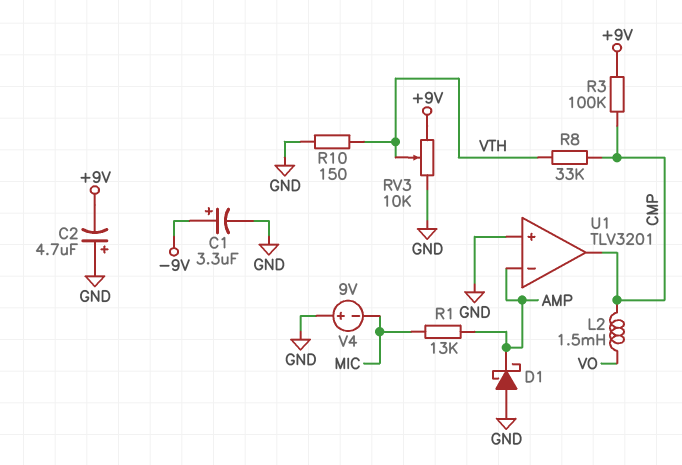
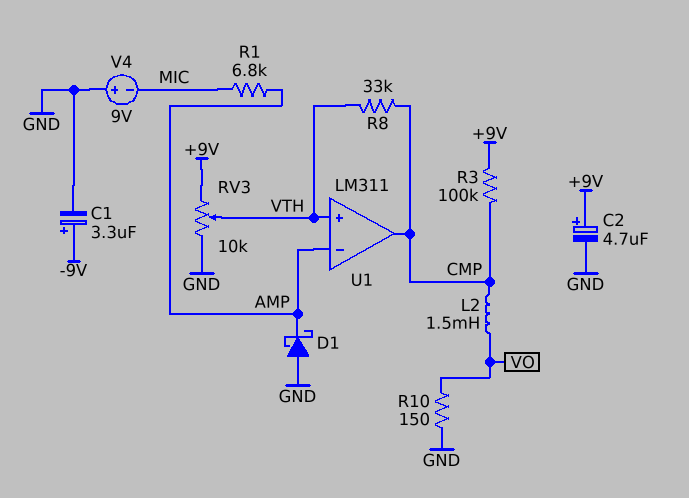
C2: 4.7uF (plus GND, minus +9V) -> 4.7uF (plus +9V, minus GND)
R1: 13k (AMP, MIC) -> 6.8k (AMP, MIC)
R10: 150 (GND, VTH) -> 150 (GND, VO)
U1: TLV3201 -> LM311
U1 pin in+: GND -> VTH

